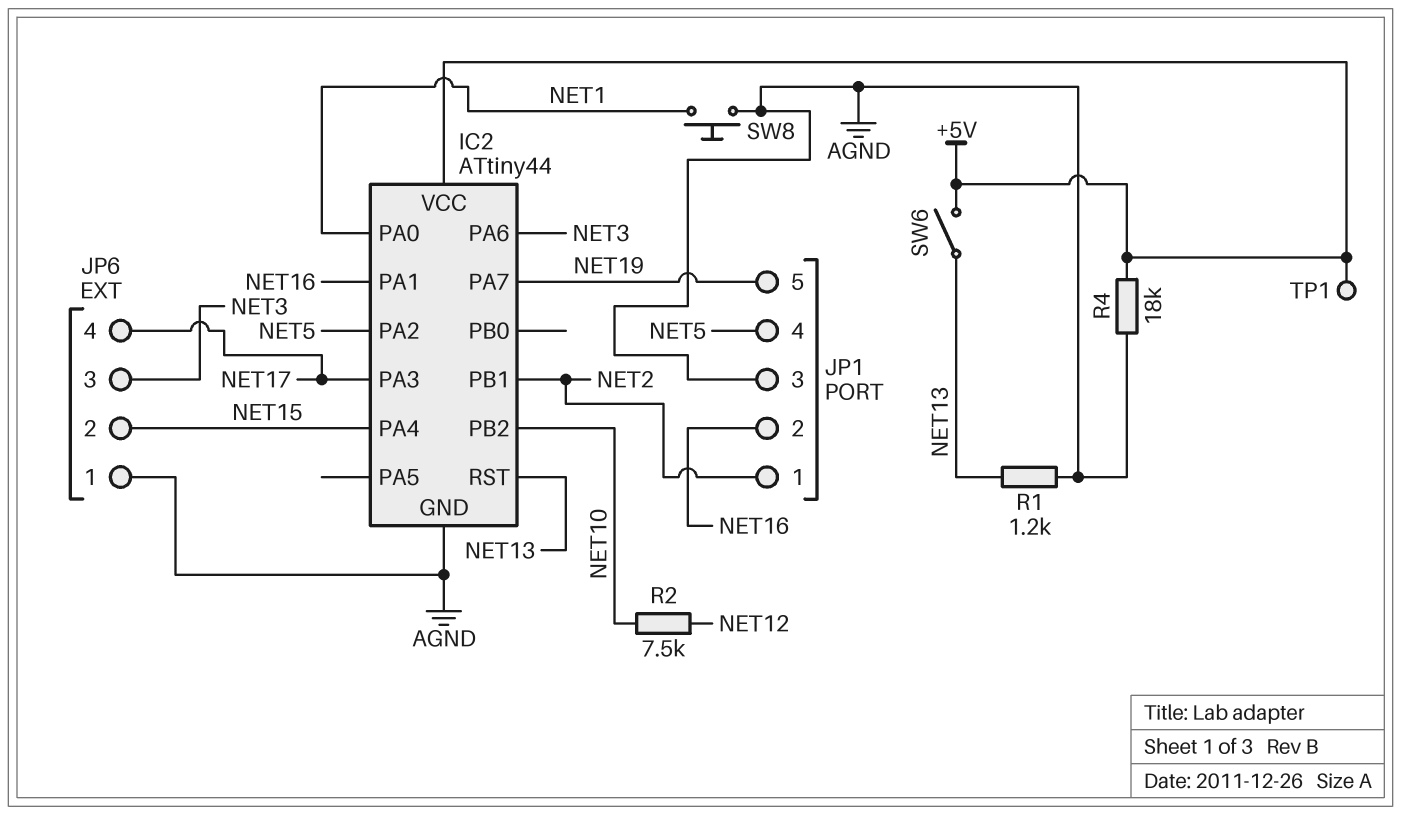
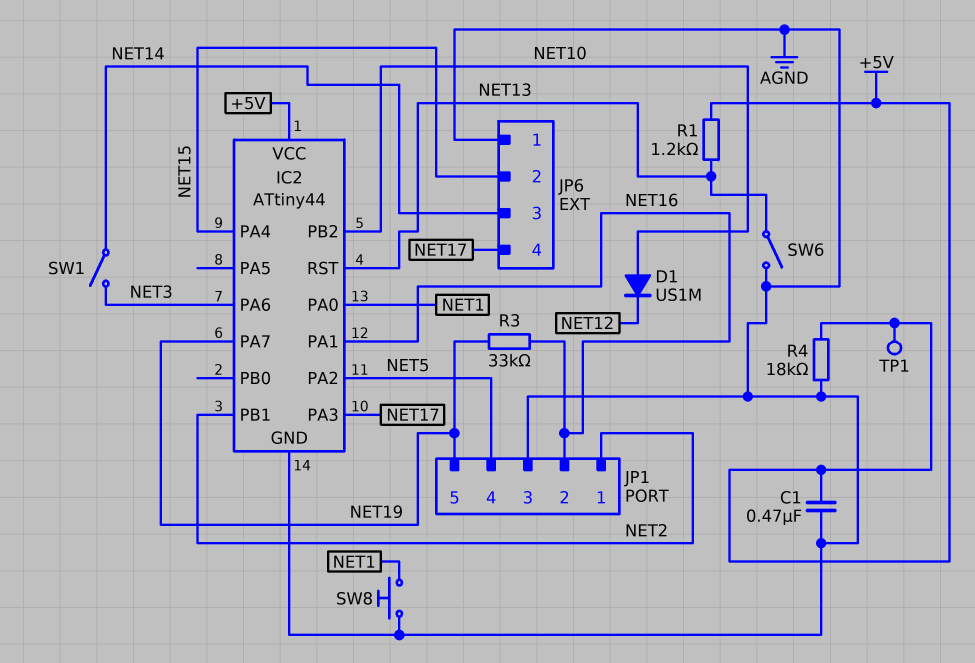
C1: none -> 470nF (+5V, AGND)
D1: none -> diode US1M (A NET10, K NET12)
JP6 pin 3: NET3 -> NET14
R1: 1.2k (AGND, NET13) -> 1.2k (+5V, NET13)
R2: 7.5k (NET10, NET12) -> none
R3: none -> 33k (NET16, NET19)
SW1: none -> switch (NET3, NET14)
SW6: switch (+5V, NET13) -> switch (AGND, NET13)

